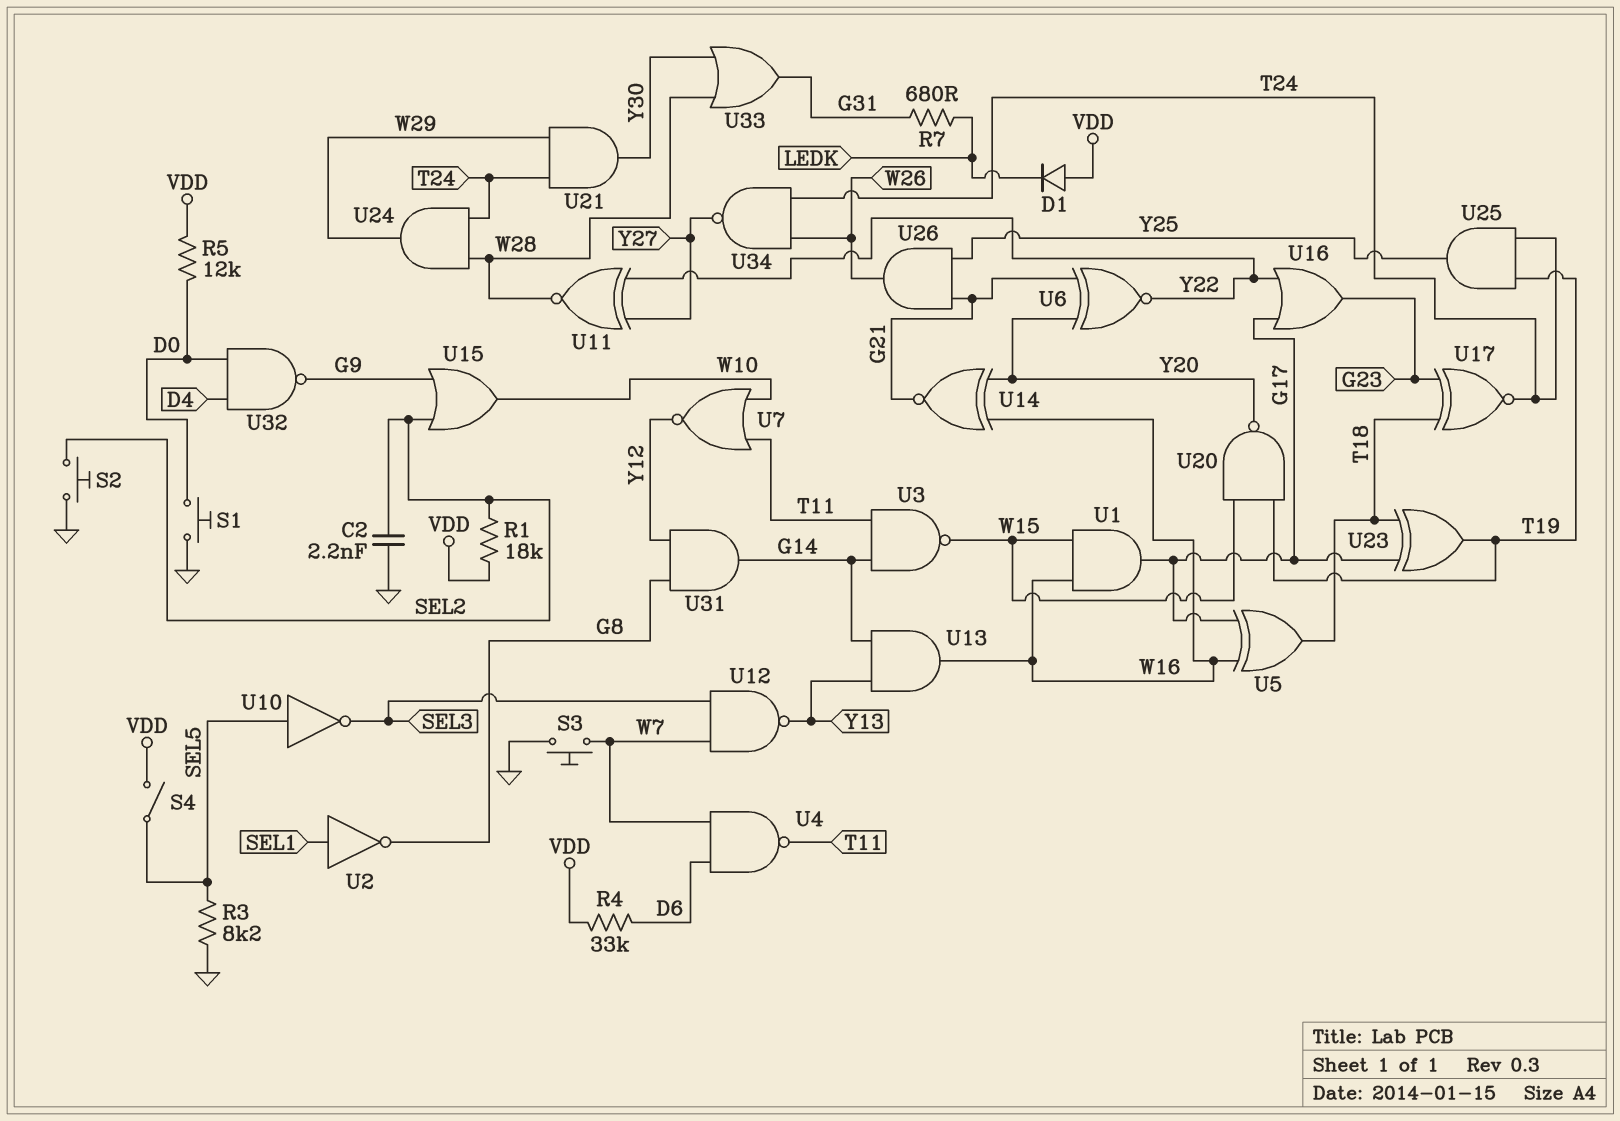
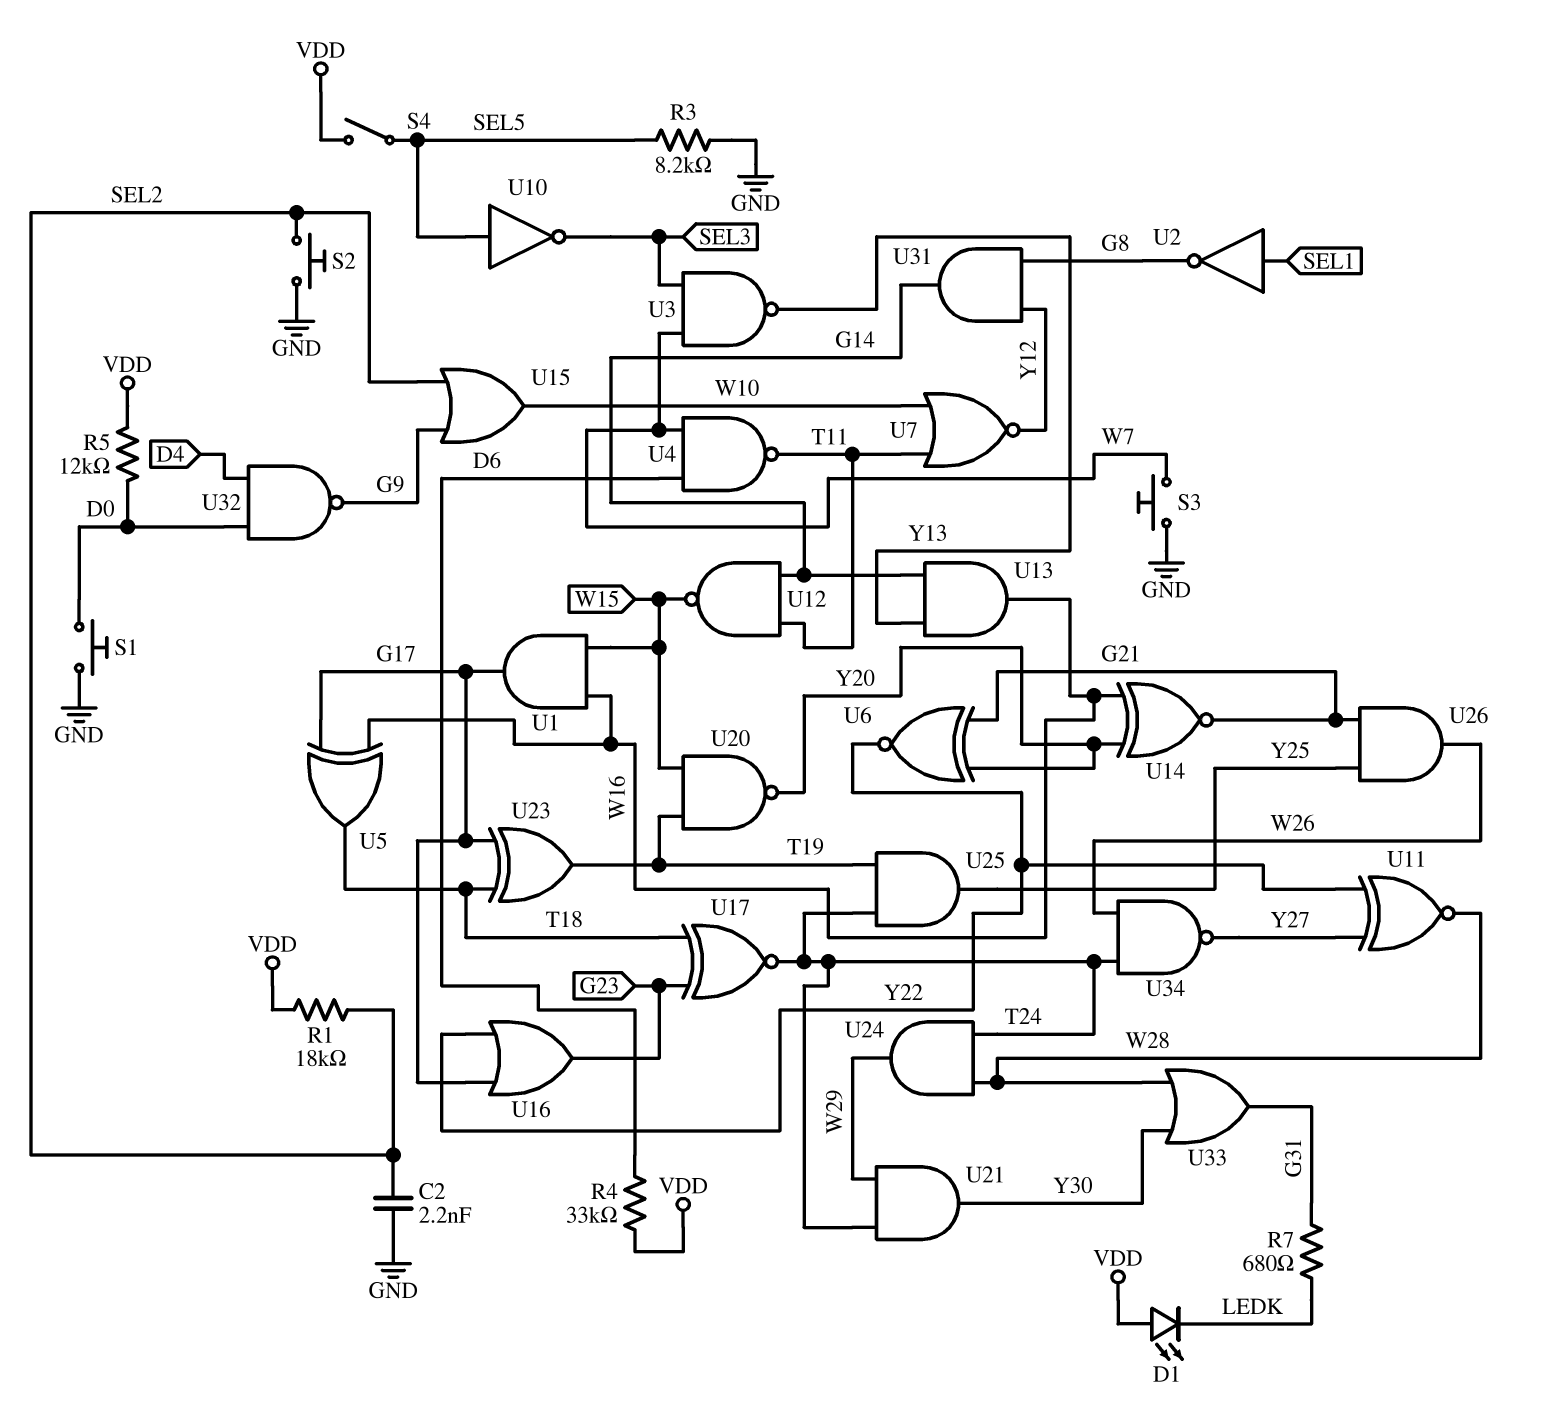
D1: diode (A VDD, K LEDK) -> LED (A VDD, K LEDK)
U3: NAND (in G14, in T11, out W15) -> NAND (in SEL3, in W7, out Y13)
U12: NAND (in SEL3, in W7, out Y13) -> NAND (in G14, in T11, out W15)

